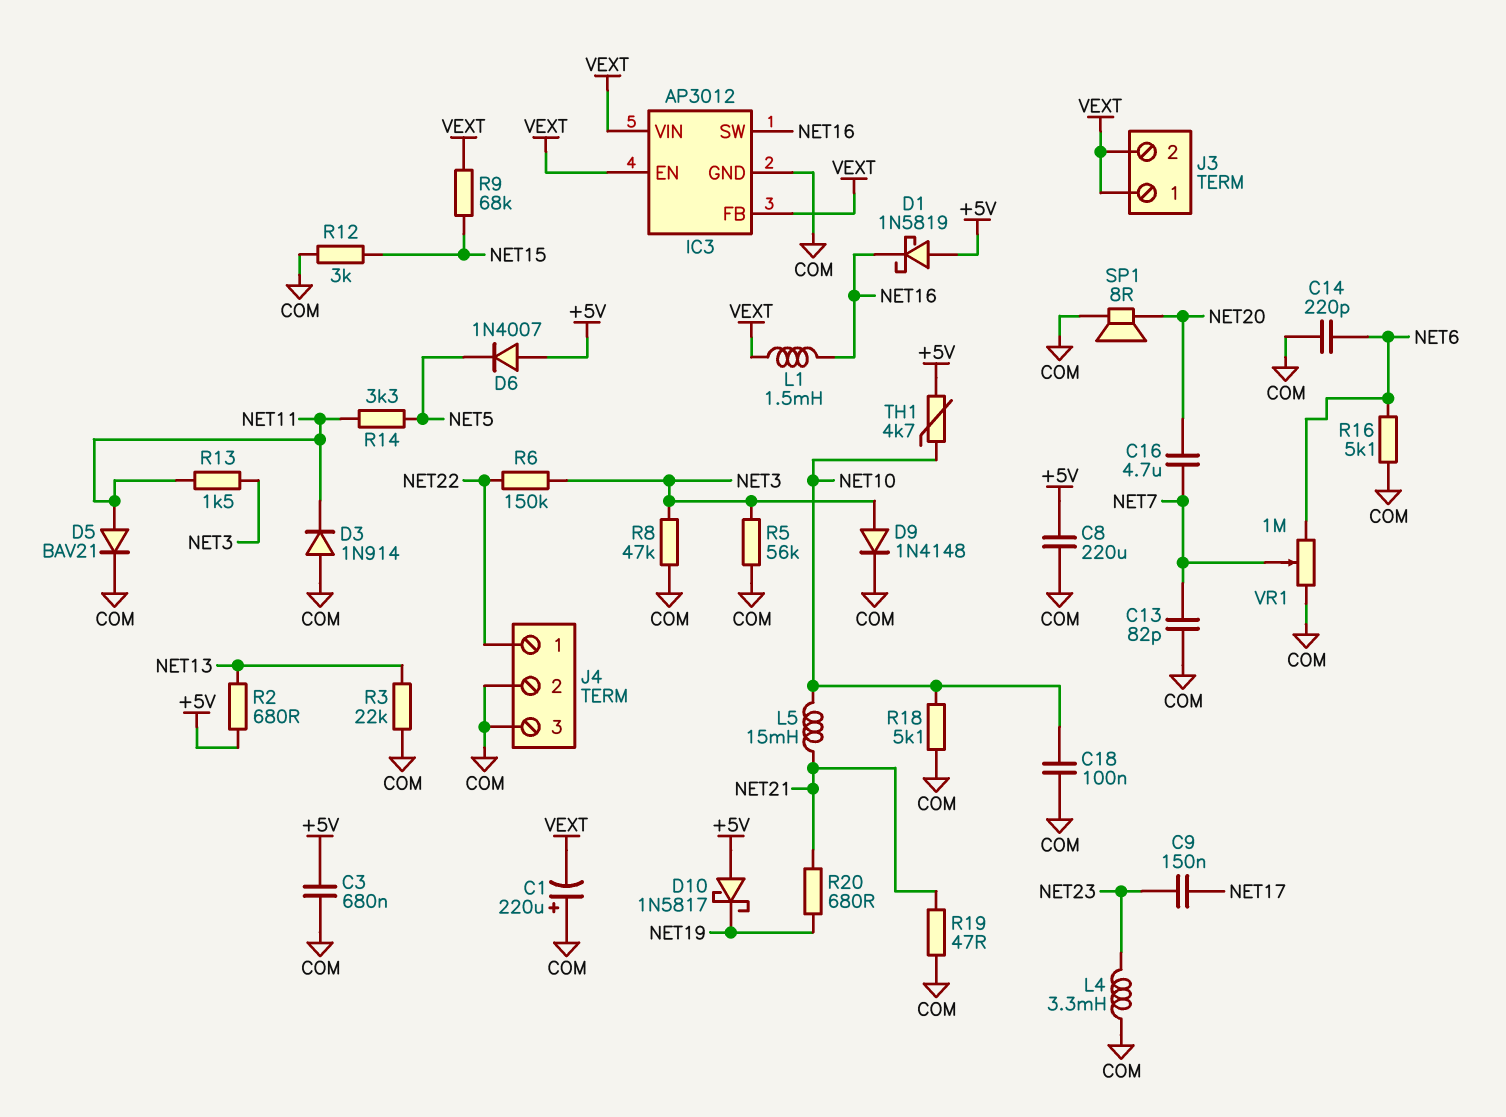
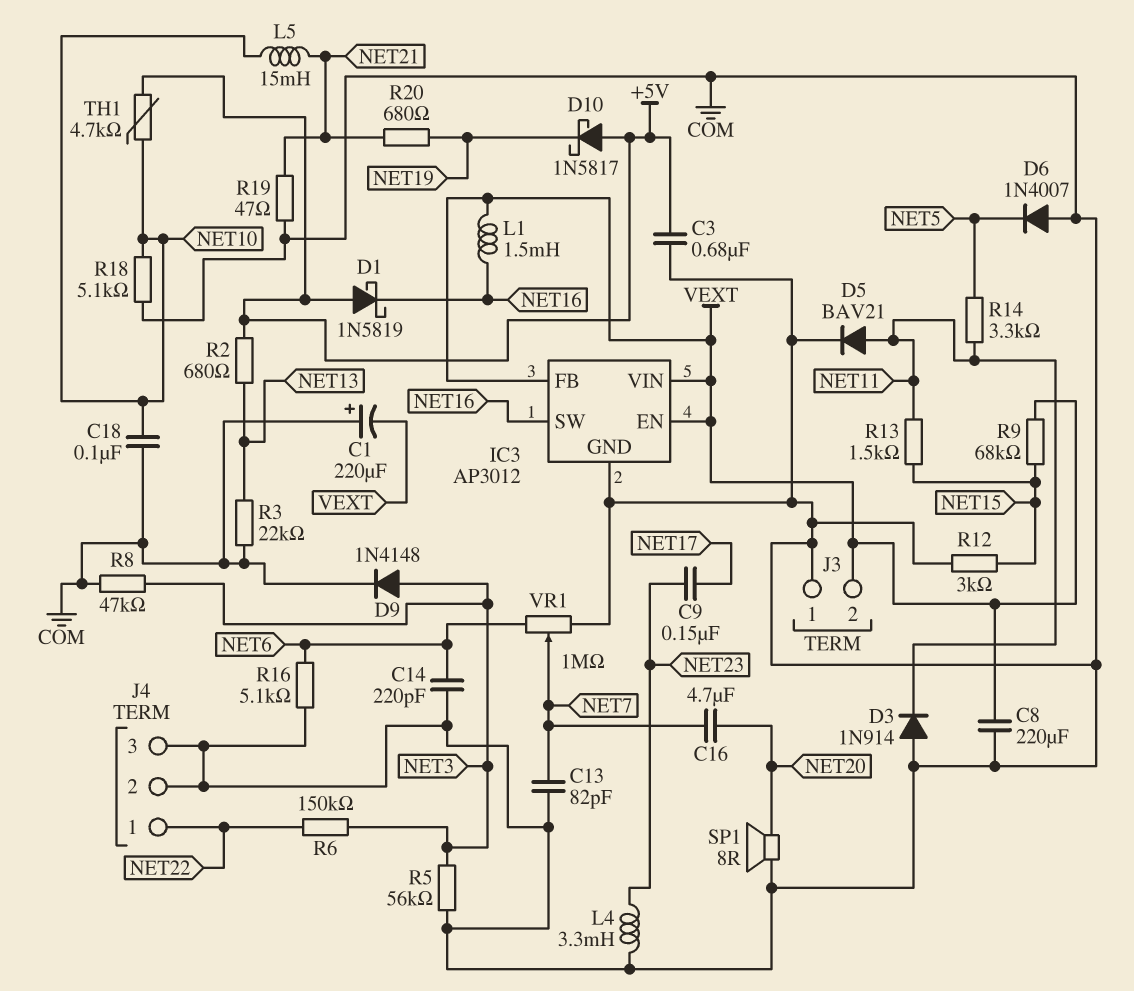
C8: 220uF (+5V, COM) -> 220uF (COM, VEXT)
D6: diode 1N4007 (A +5V, K NET5) -> diode 1N4007 (A COM, K NET5)
J3 pin 1: VEXT -> COM
R13: 1.5k (NET3, NET11) -> 1.5k (NET11, NET15)

